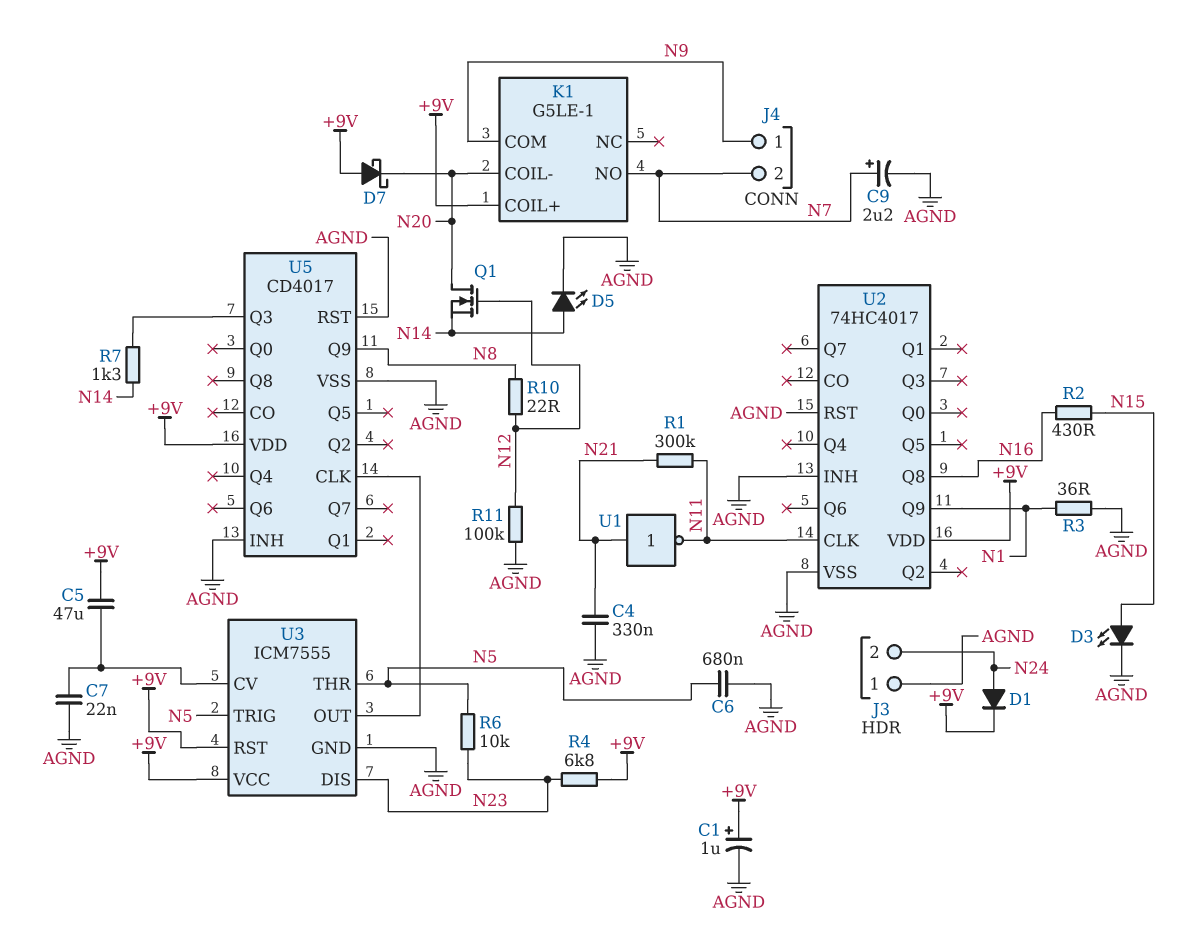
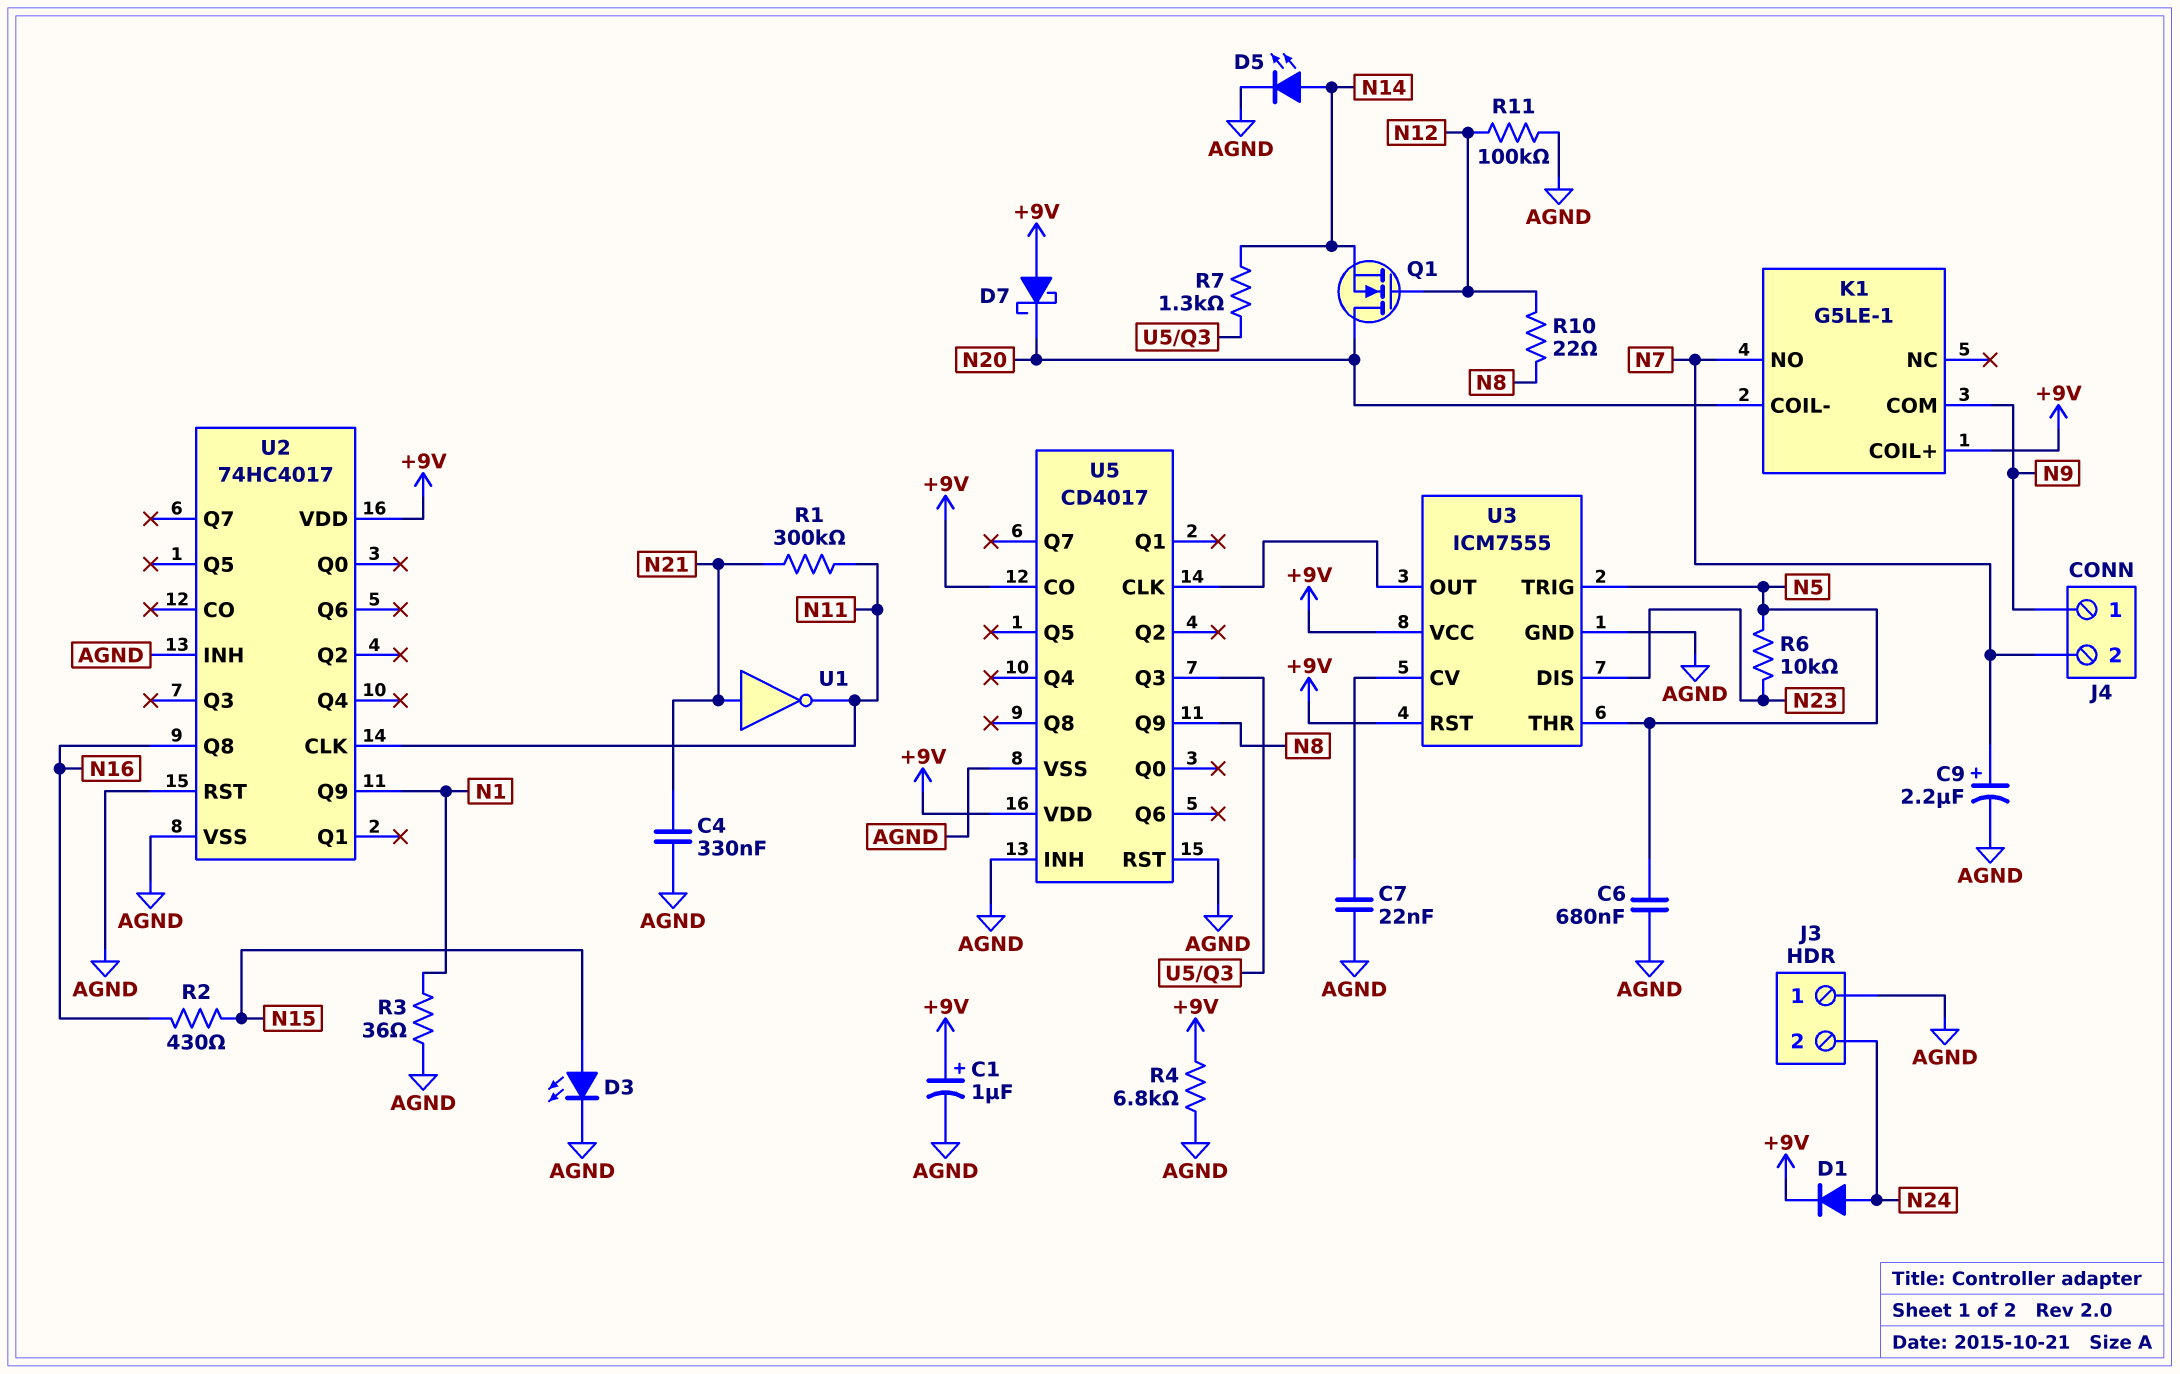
C5: 47uF (+9V, U3/CV) -> none
R4: 6.8k (+9V, N23) -> 6.8k (+9V, AGND)
U5 pin CO: none -> +9V

